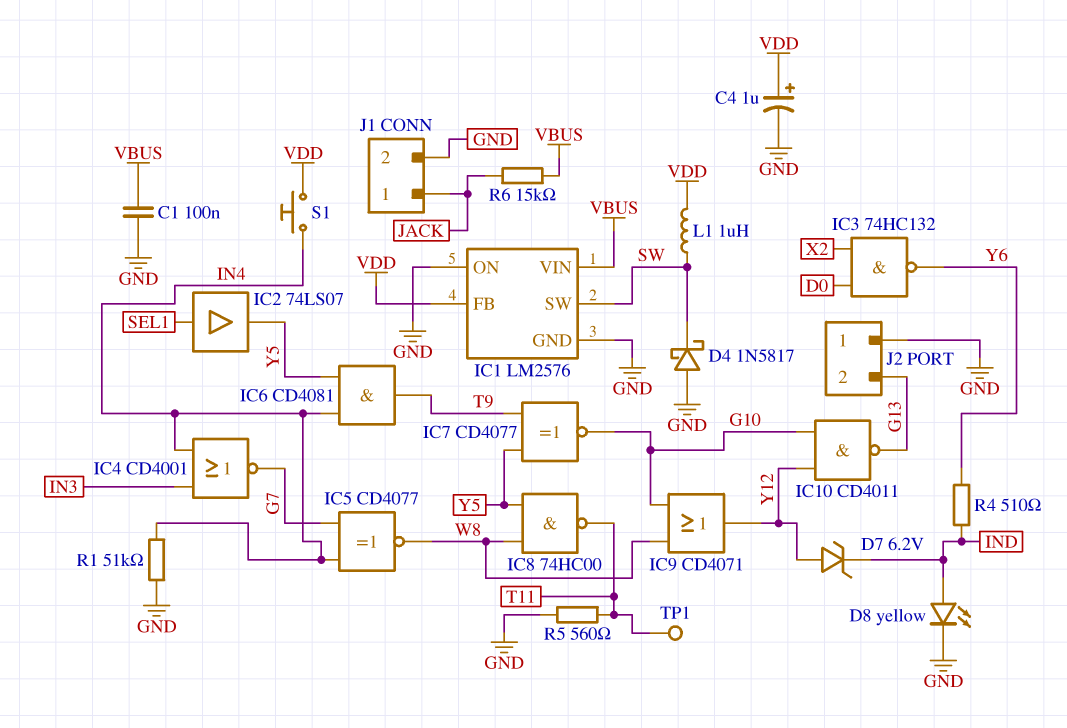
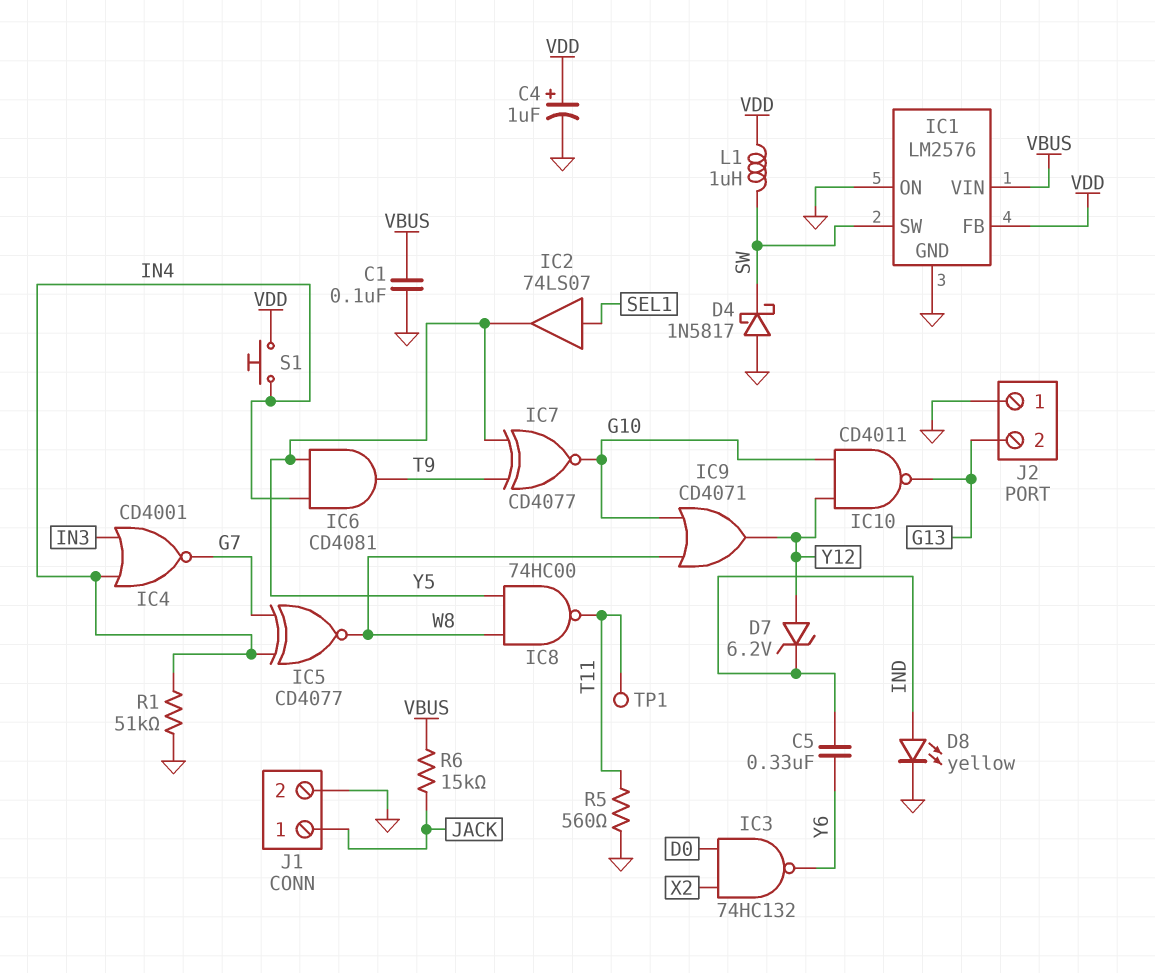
C5: none -> 330nF (IND, Y6)
R4: 510 (IND, Y6) -> none

